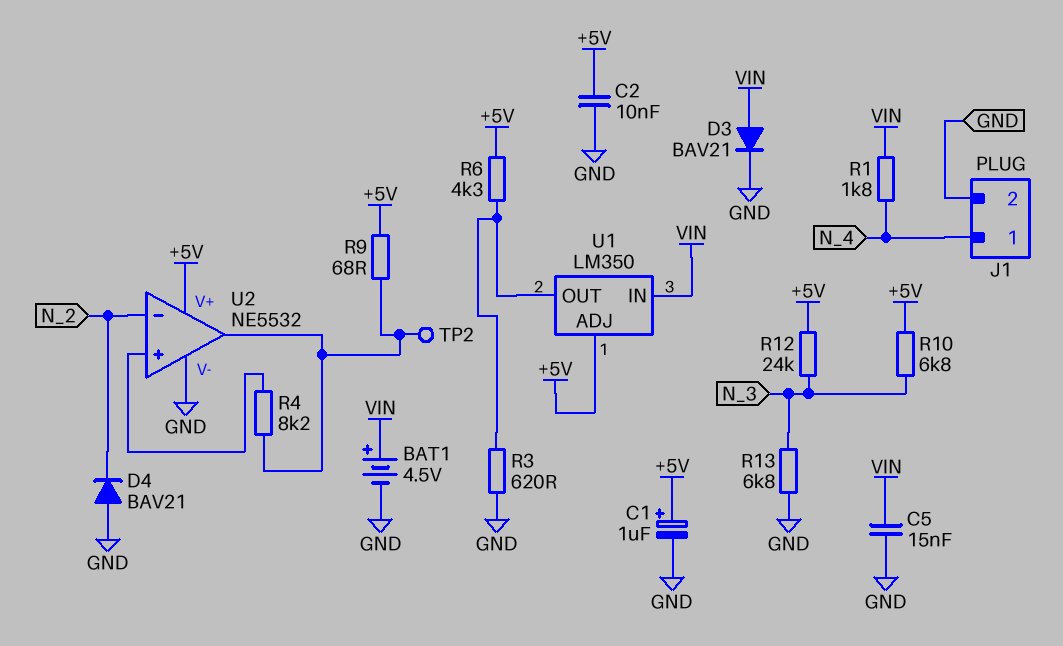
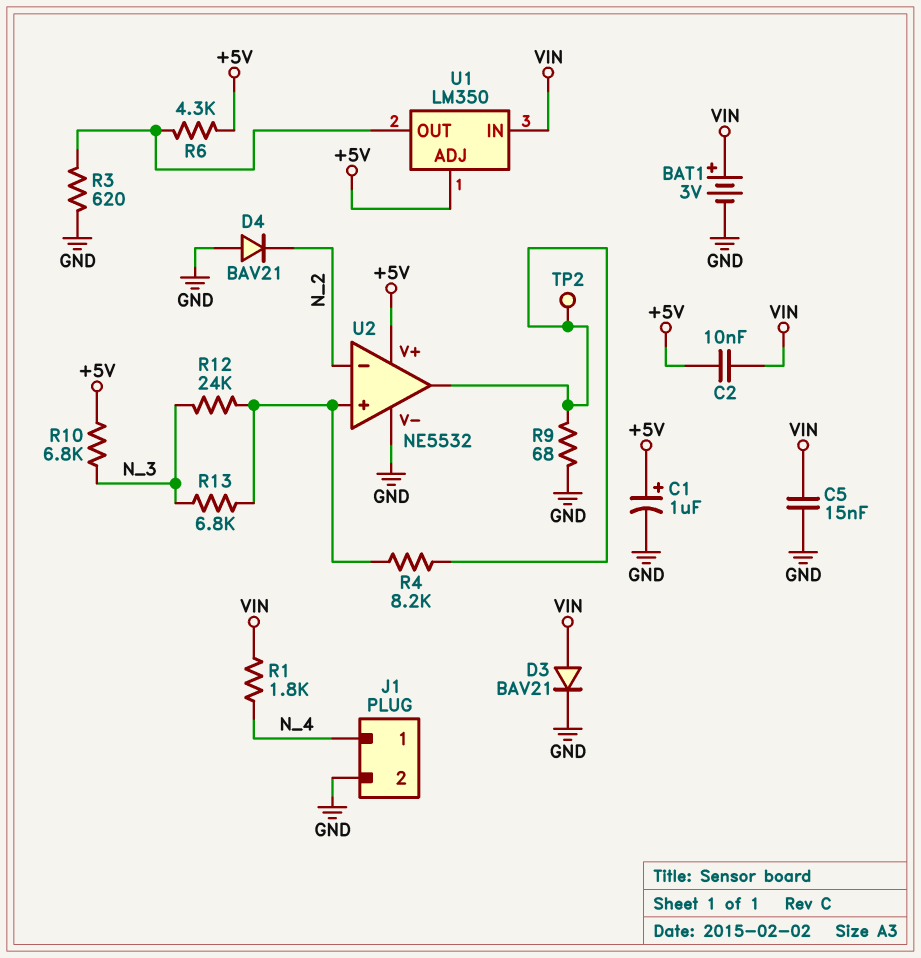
BAT1: 4.5V (plus VIN, minus GND) -> 3V (plus VIN, minus GND)
C2: 10nF (+5V, GND) -> 10nF (+5V, VIN)
R9: 68 (+5V, U2/out) -> 68 (GND, U2/out)
R12: 24k (+5V, N_3) -> 24k (N_3, U2/in+)
R13: 6.8k (GND, N_3) -> 6.8k (N_3, U2/in+)

